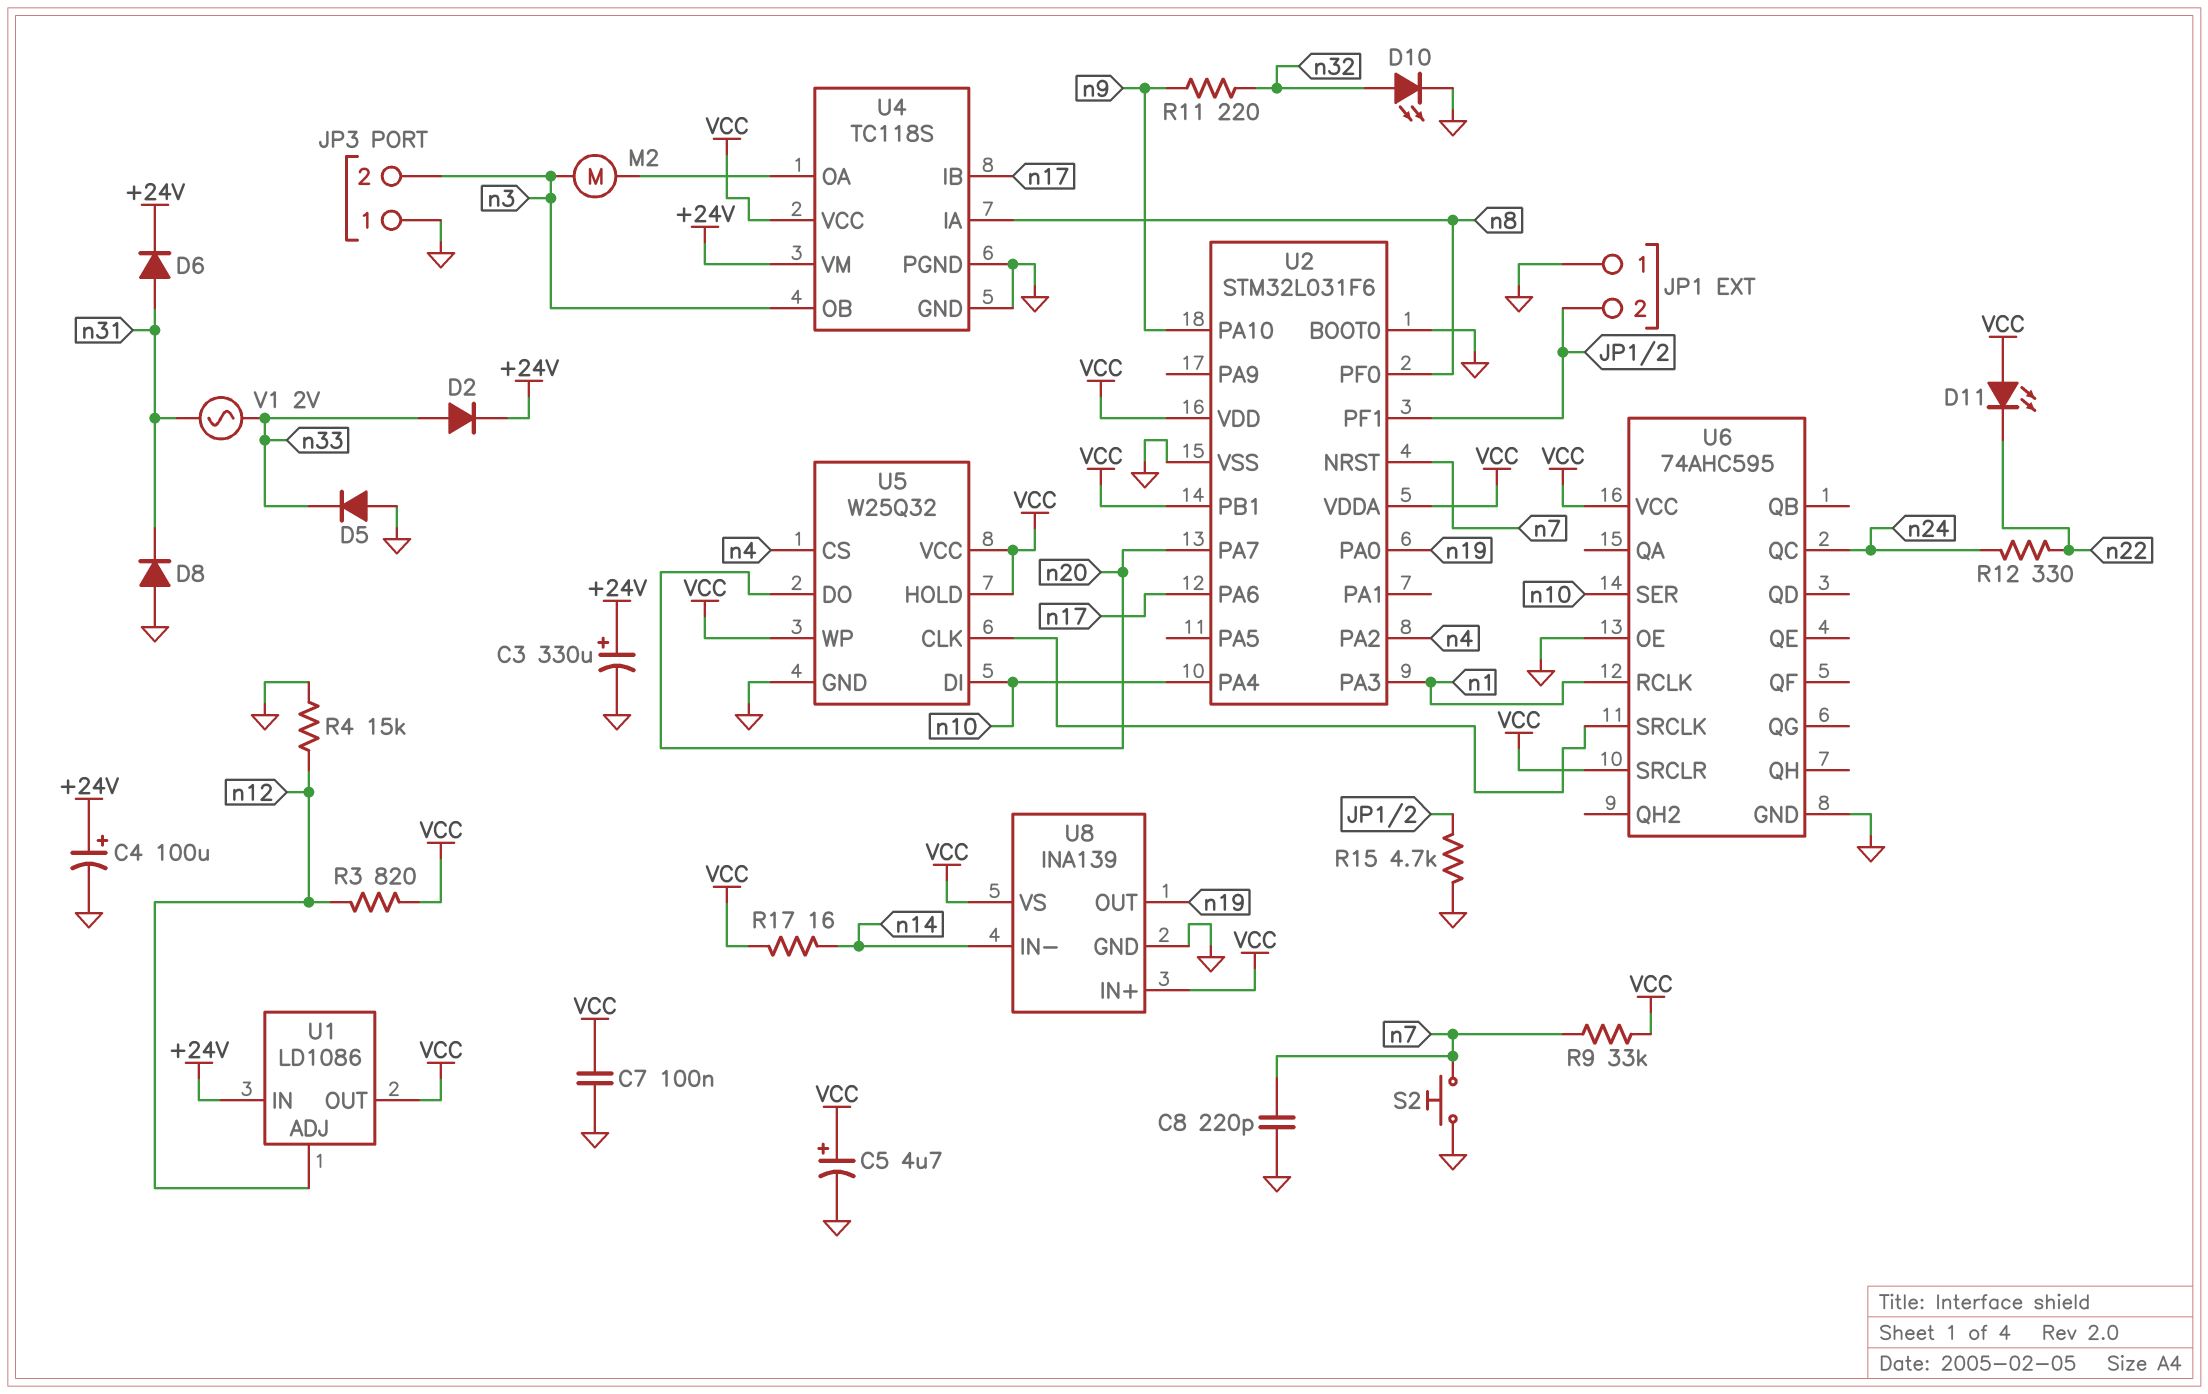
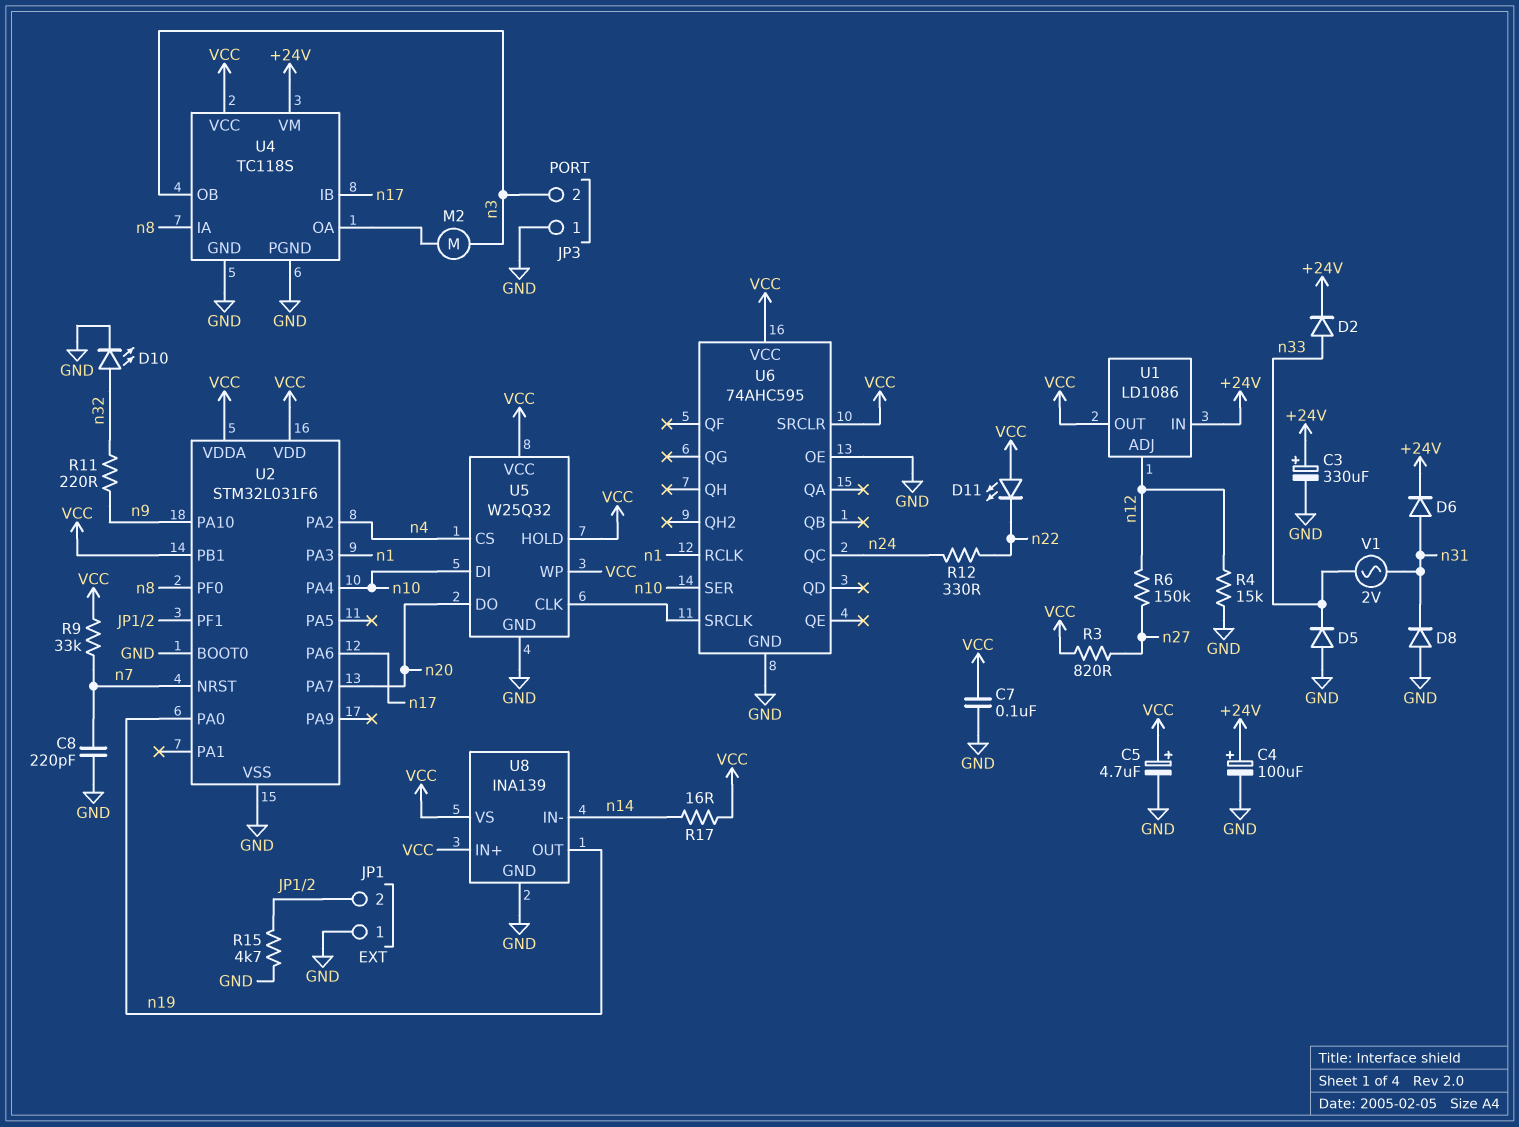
R3: 820 (VCC, n12) -> 820 (VCC, n27)
R6: none -> 150k (n12, n27)
S2: button (GND, n7) -> none

